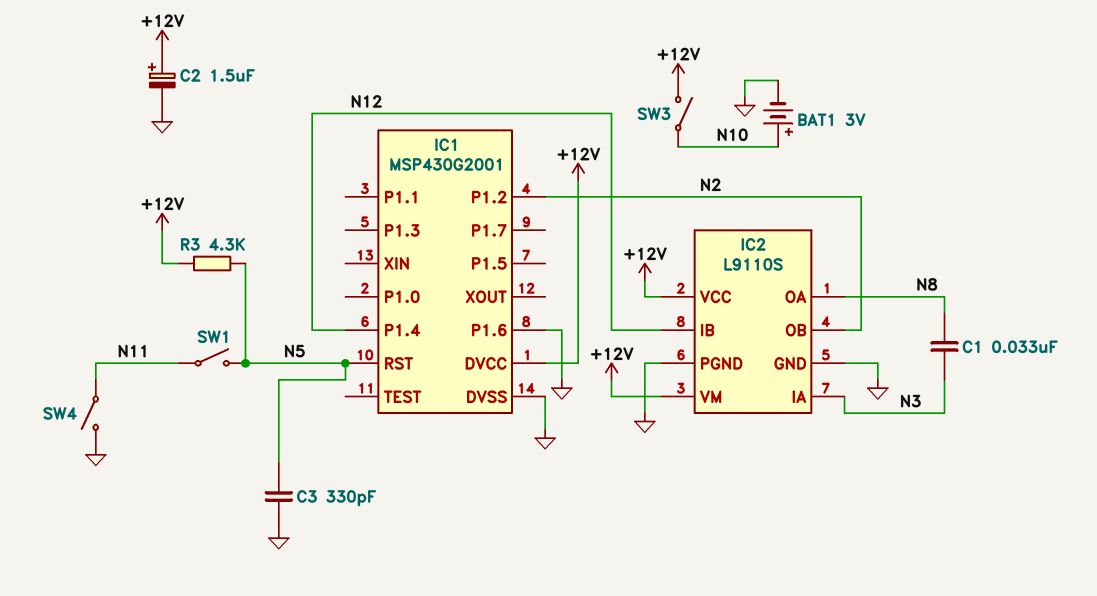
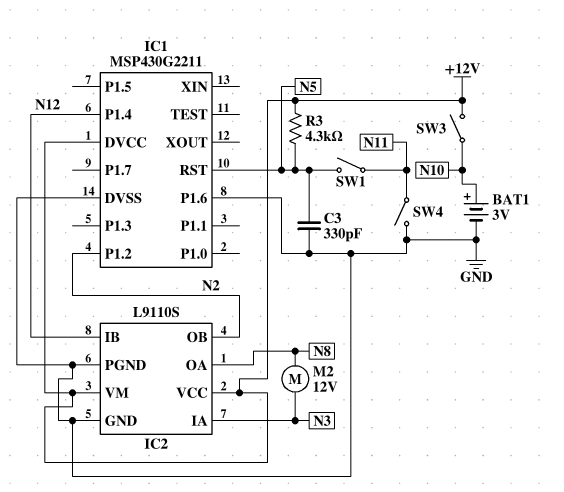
C1: 33nF (N3, N8) -> none
C2: 1.5uF (plus +12V, minus GND) -> none
IC1: MSP430G2001 -> MSP430G2211
M2: none -> motor 12V (N3, N8)

